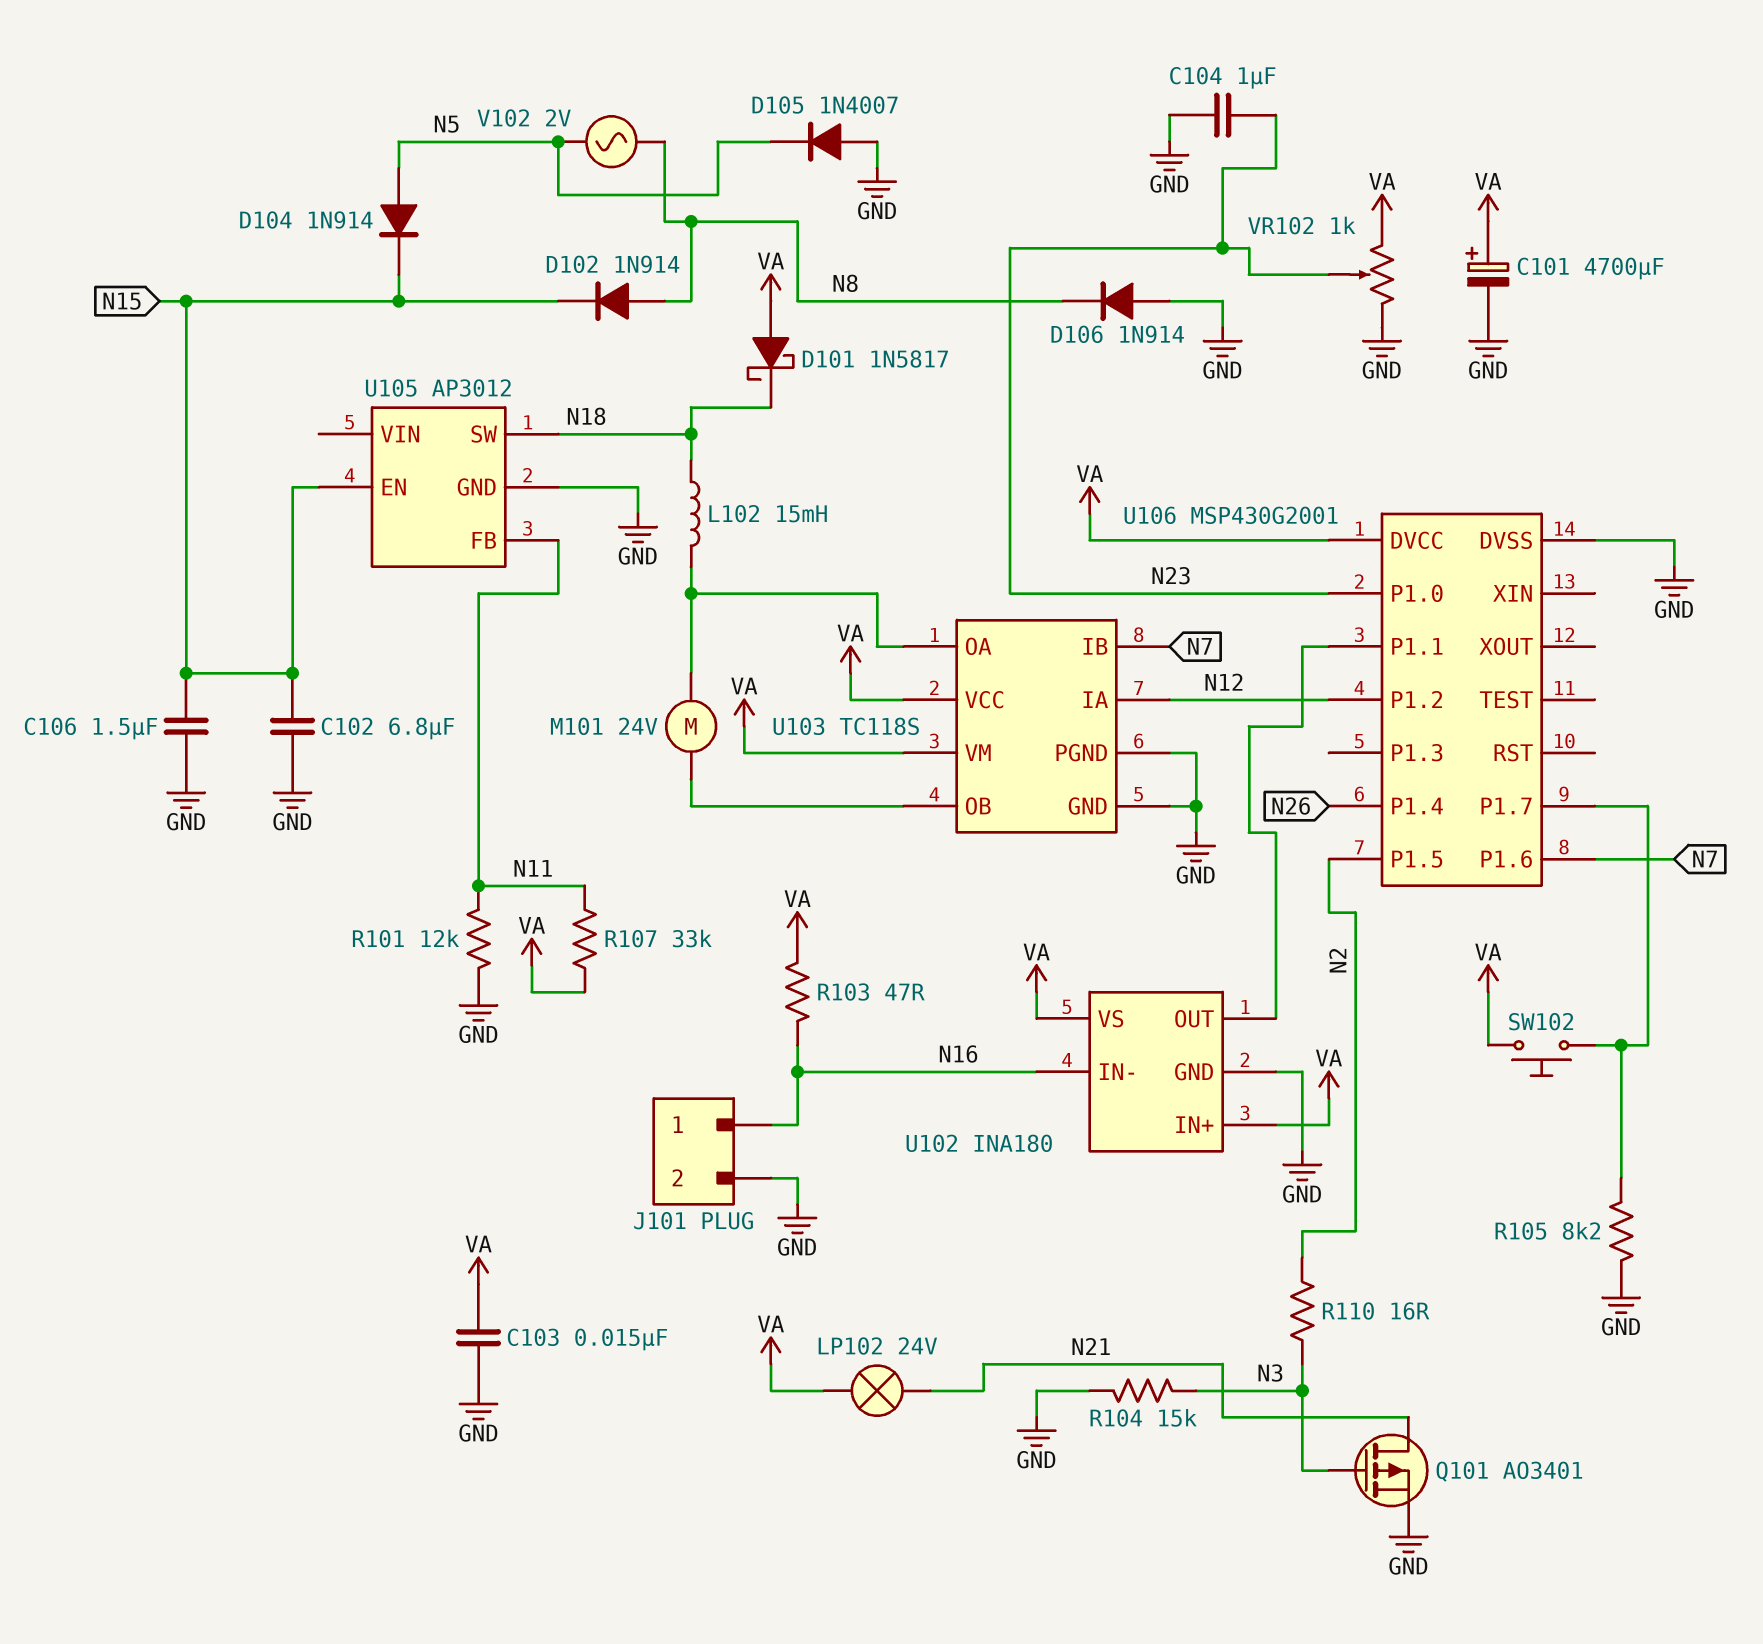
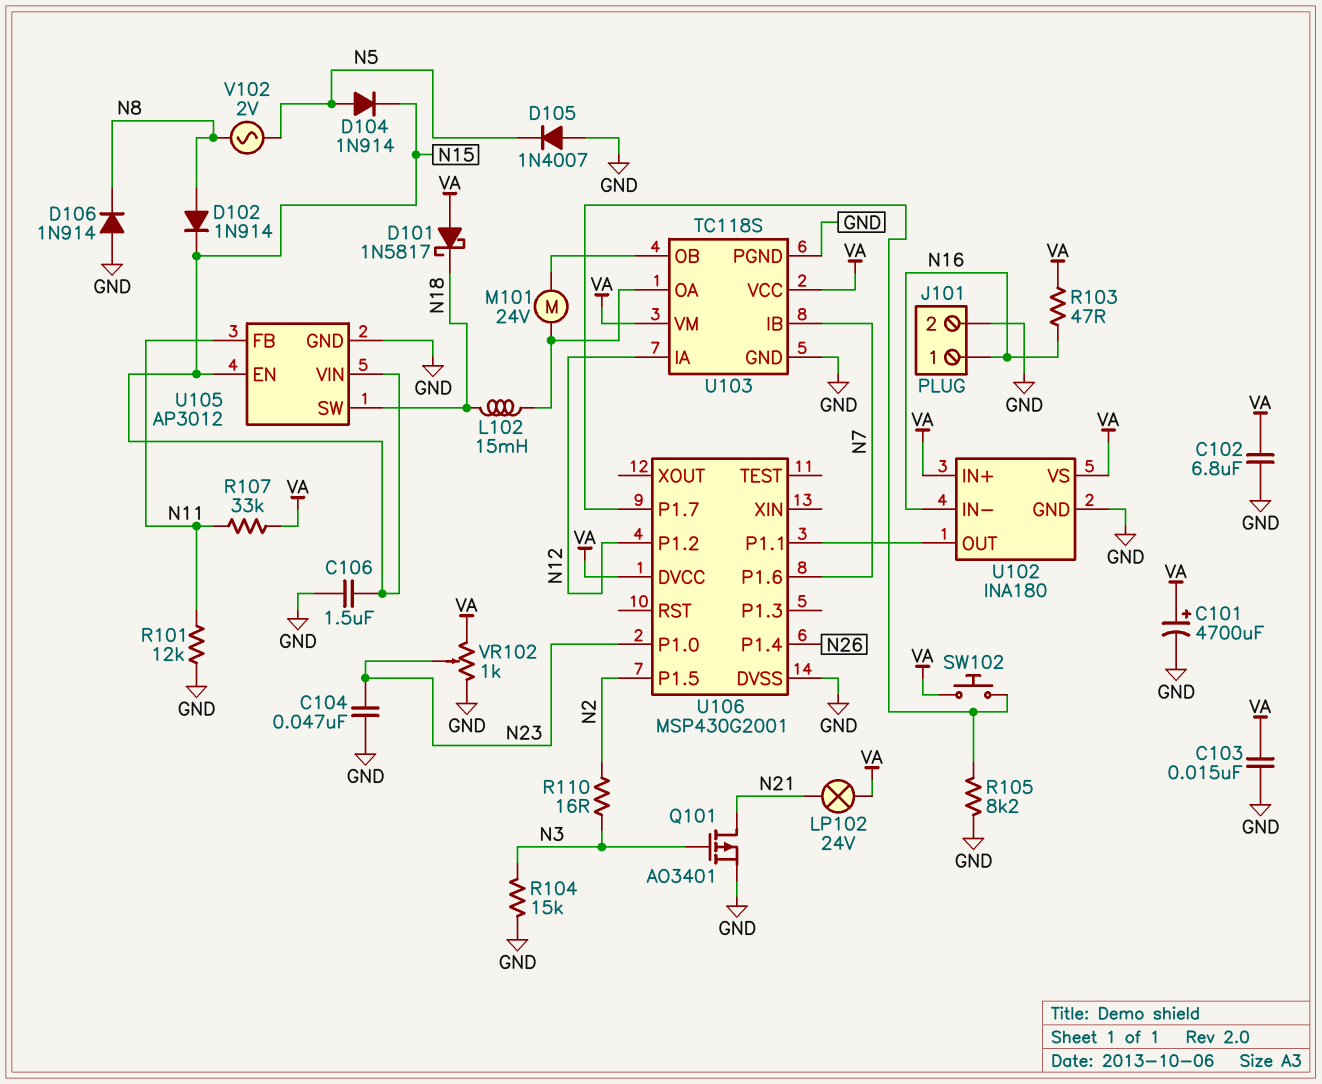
C102: 6.8uF (GND, N15) -> 6.8uF (GND, VA)
C104: 1uF (GND, N23) -> 47nF (GND, N23)
U105 pin VIN: none -> N15

